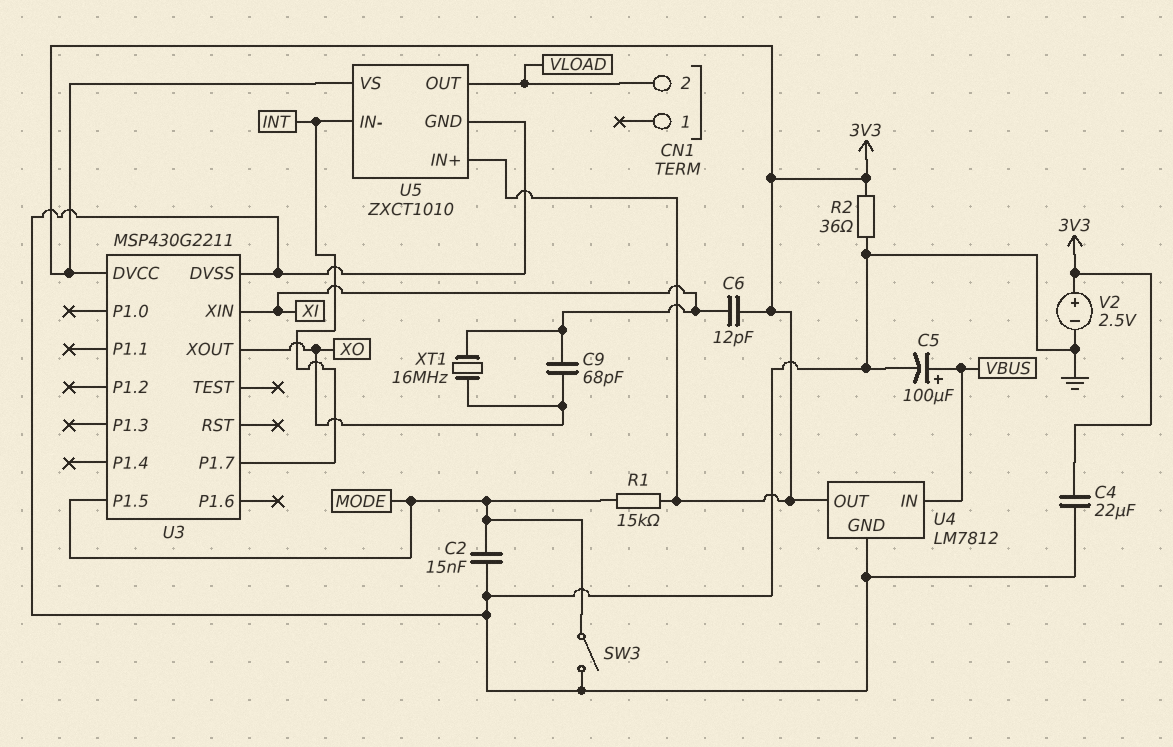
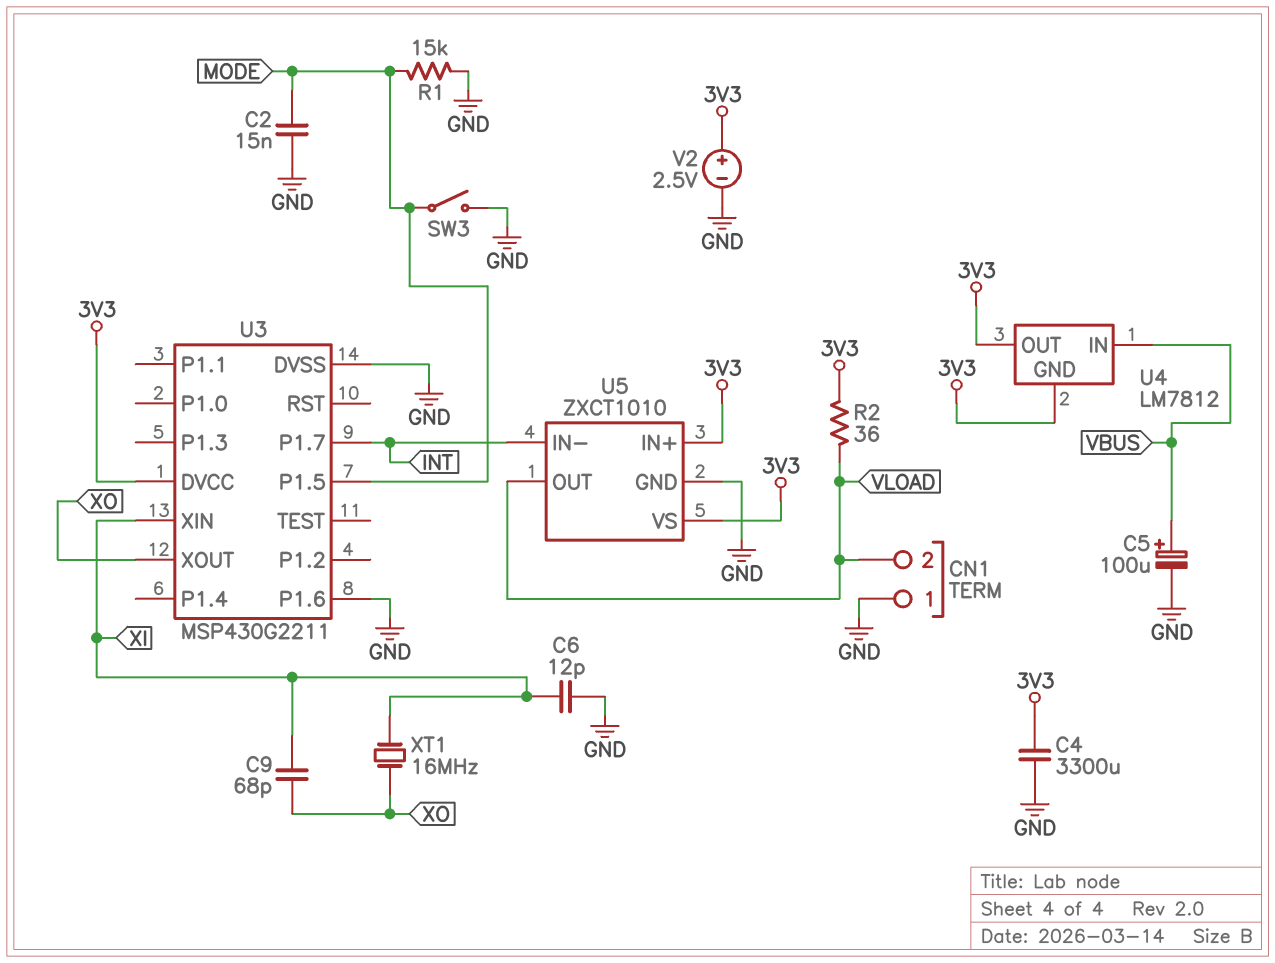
C4: 22uF (3V3, GND) -> 3300uF (3V3, GND)
C6: 12pF (3V3, XI) -> 12pF (GND, XI)
CN1 pin 1: none -> GND
R1: 15k (3V3, MODE) -> 15k (GND, MODE)
R2: 36 (3V3, GND) -> 36 (3V3, VLOAD)
U3 pin P1.6: none -> GND
U4 pin GND: GND -> 3V3

